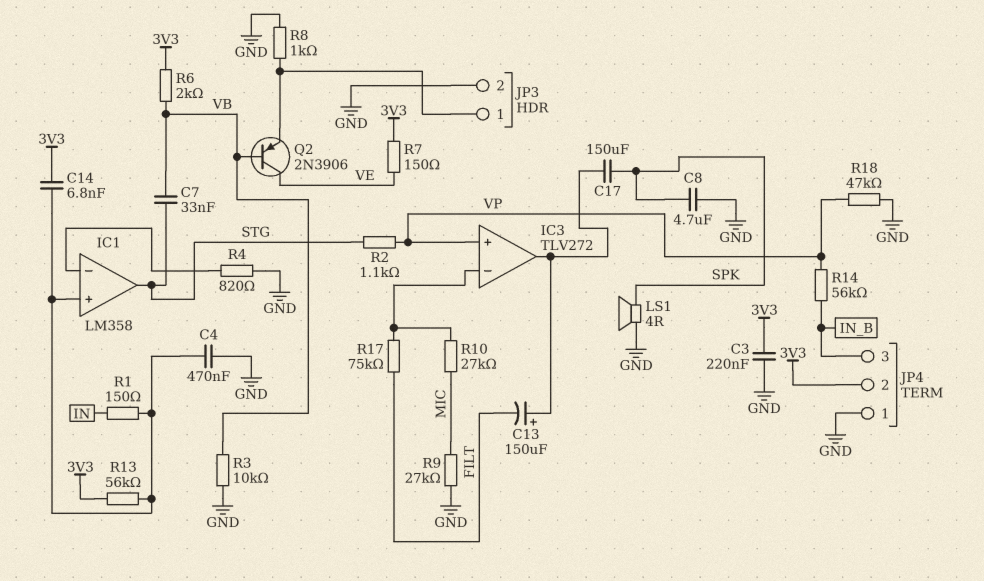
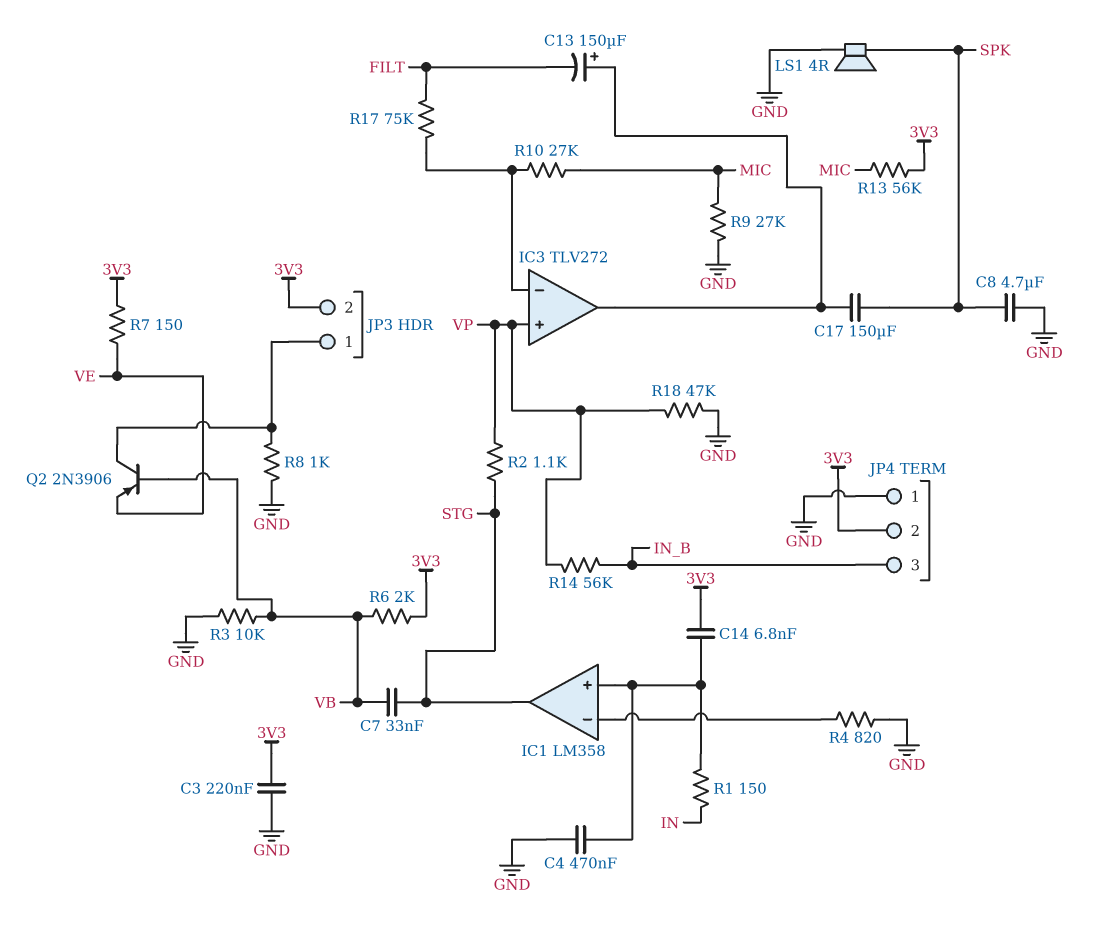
JP3 pin 2: GND -> 3V3
Q2: PNP 2N3906 (B VB, C VE, E JP3/1) -> PNP 2N3906 (B VB, C JP3/1, E VE)
R13: 56k (3V3, IC1/in+) -> 56k (3V3, MIC)

